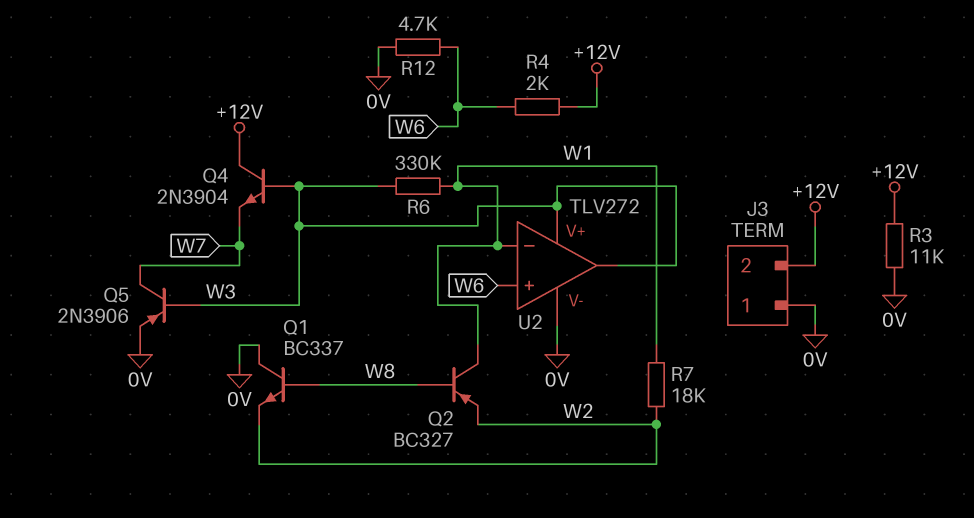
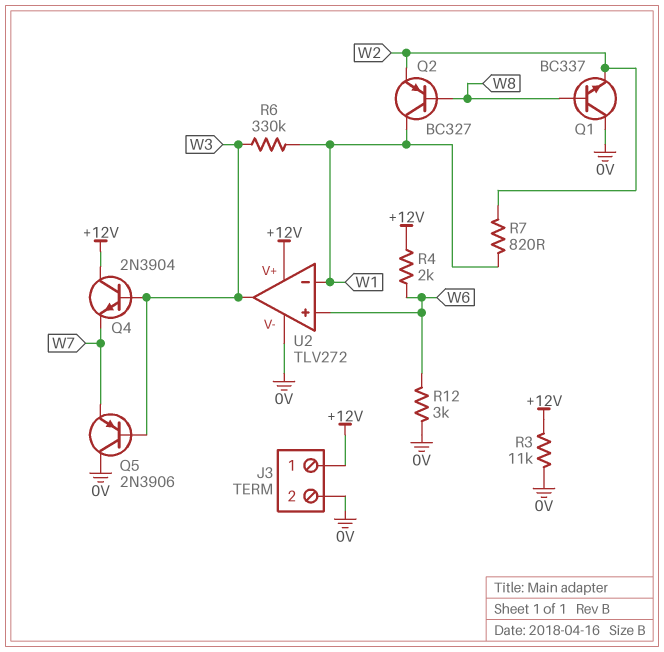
J3 pin 1: 0V -> +12V
J3 pin 2: +12V -> 0V
Q5: PNP 2N3906 (B W3, C W7, E 0V) -> PNP 2N3906 (B W3, C 0V, E W7)
R7: 18k (W1, W2) -> 820 (W1, W2)
R12: 4.7k (0V, W6) -> 3k (0V, W6)
U2 pin V+: W3 -> +12V

